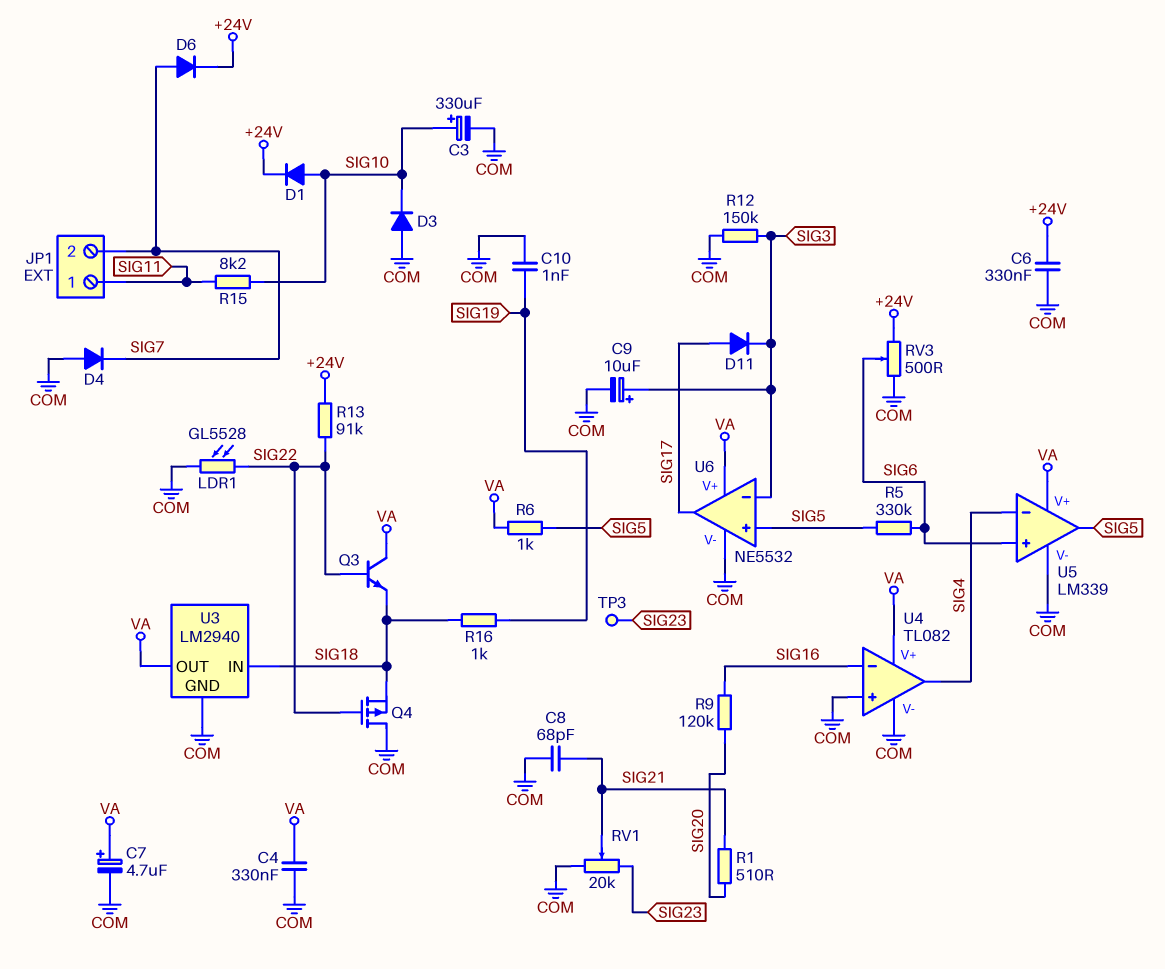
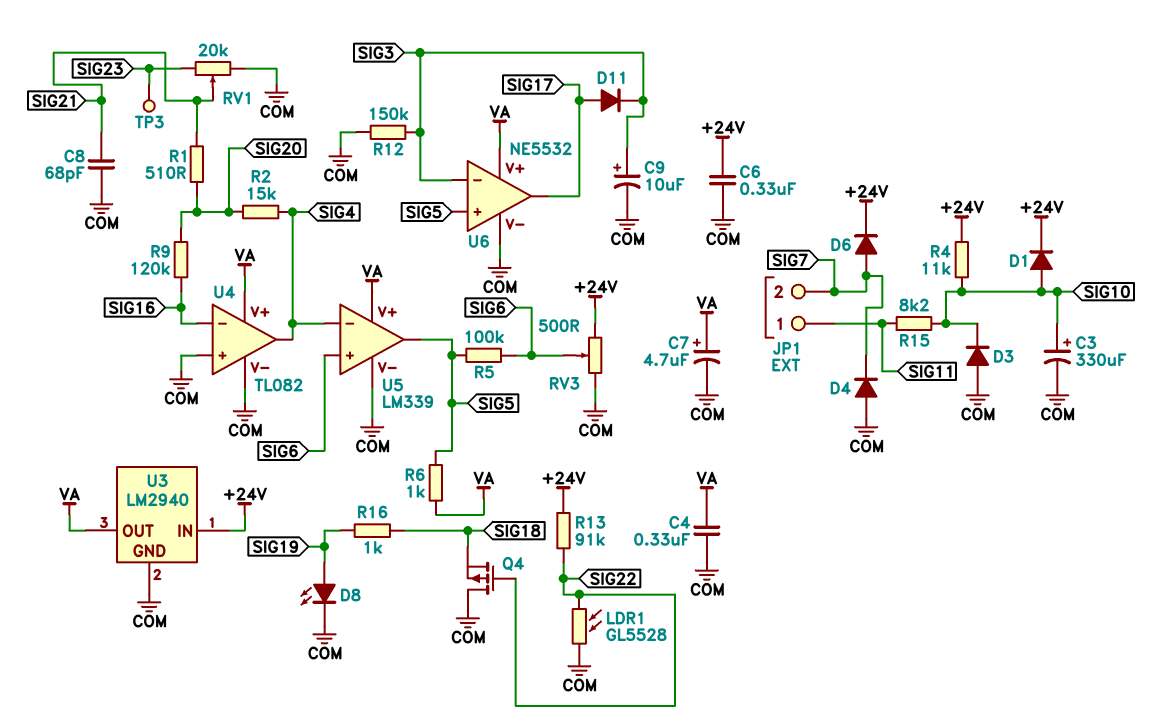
C10: 1nF (COM, SIG19) -> none
D8: none -> LED (A SIG19, K COM)
Q3: NPN (B SIG22, C VA, E SIG18) -> none
R2: none -> 15k (SIG4, SIG20)
R4: none -> 11k (+24V, SIG10)
R5: 330k (SIG5, SIG6) -> 100k (SIG5, SIG6)
U3 pin IN: SIG18 -> +24V

